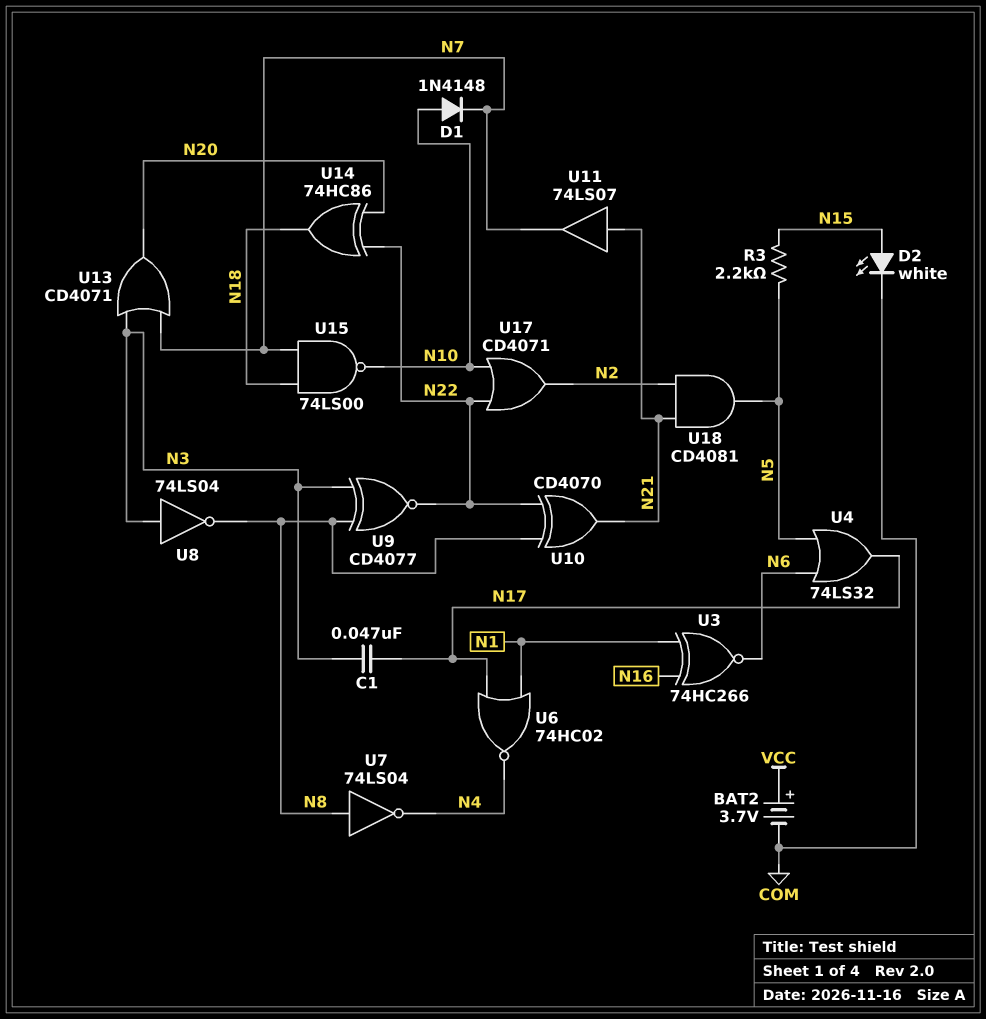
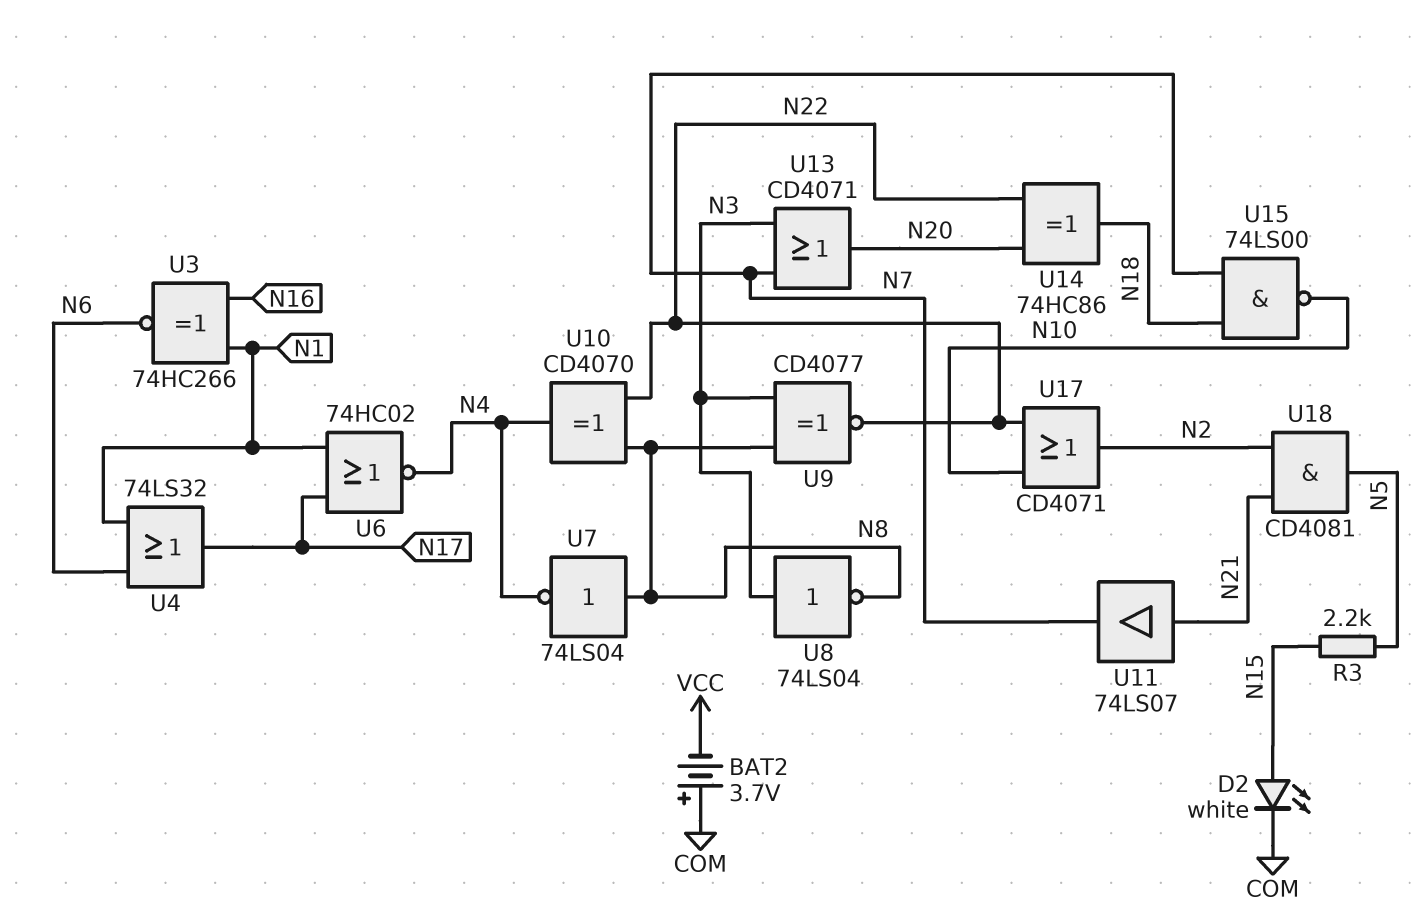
BAT2: 3.7V (plus VCC, minus COM) -> 3.7V (plus COM, minus VCC)
C1: 47nF (N3, N17) -> none
D1: diode 1N4148 (A N10, K N7) -> none
U4: OR 74LS32 (in N5, in N6, out N17) -> OR 74LS32 (in N1, in N6, out N17)
U10: XOR CD4070 (in N8, in N22, out N21) -> XOR CD4070 (in N8, in N22, out N4)

